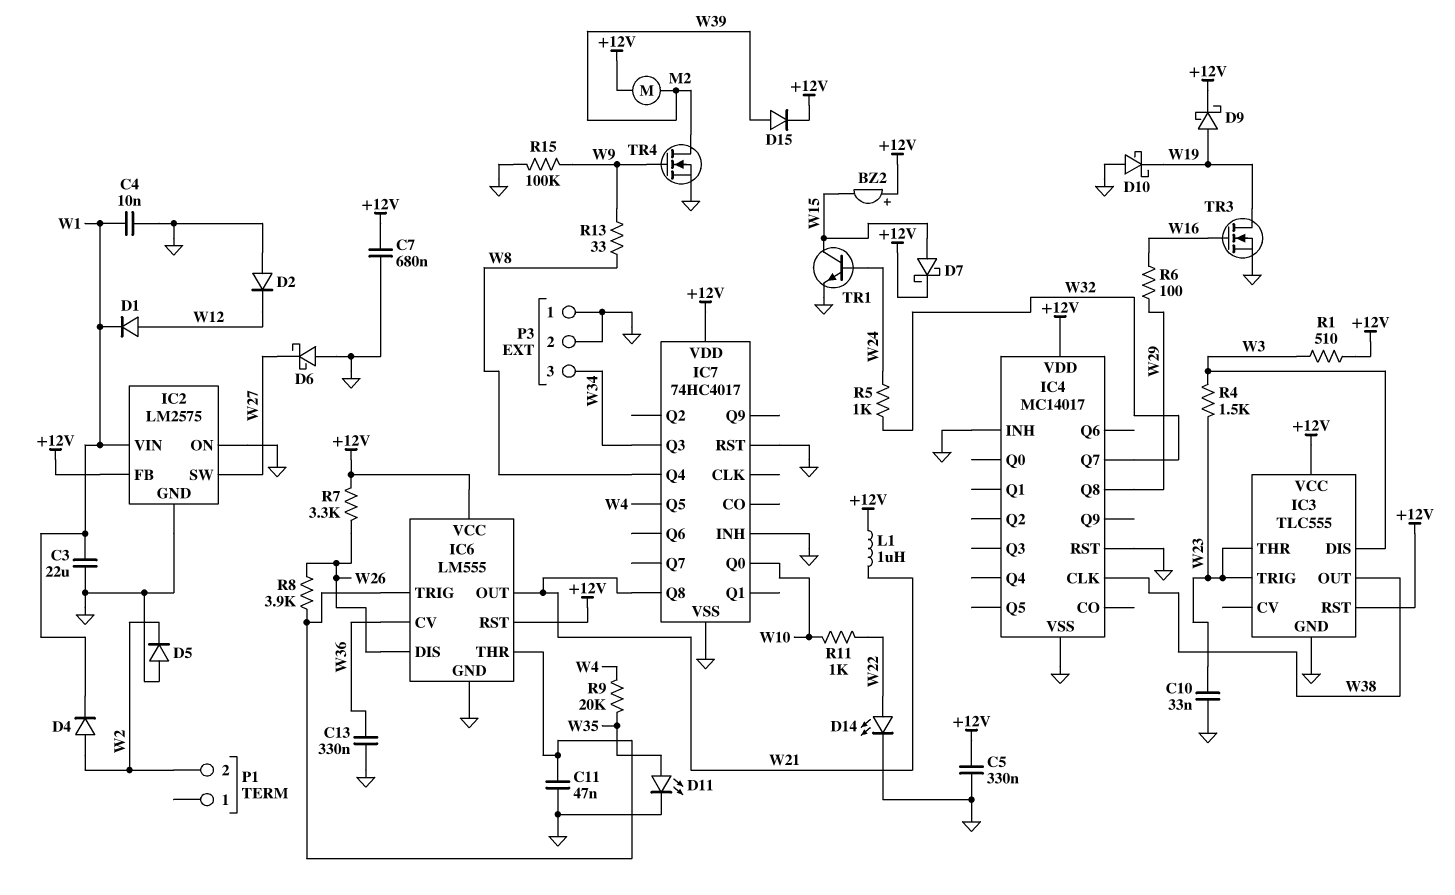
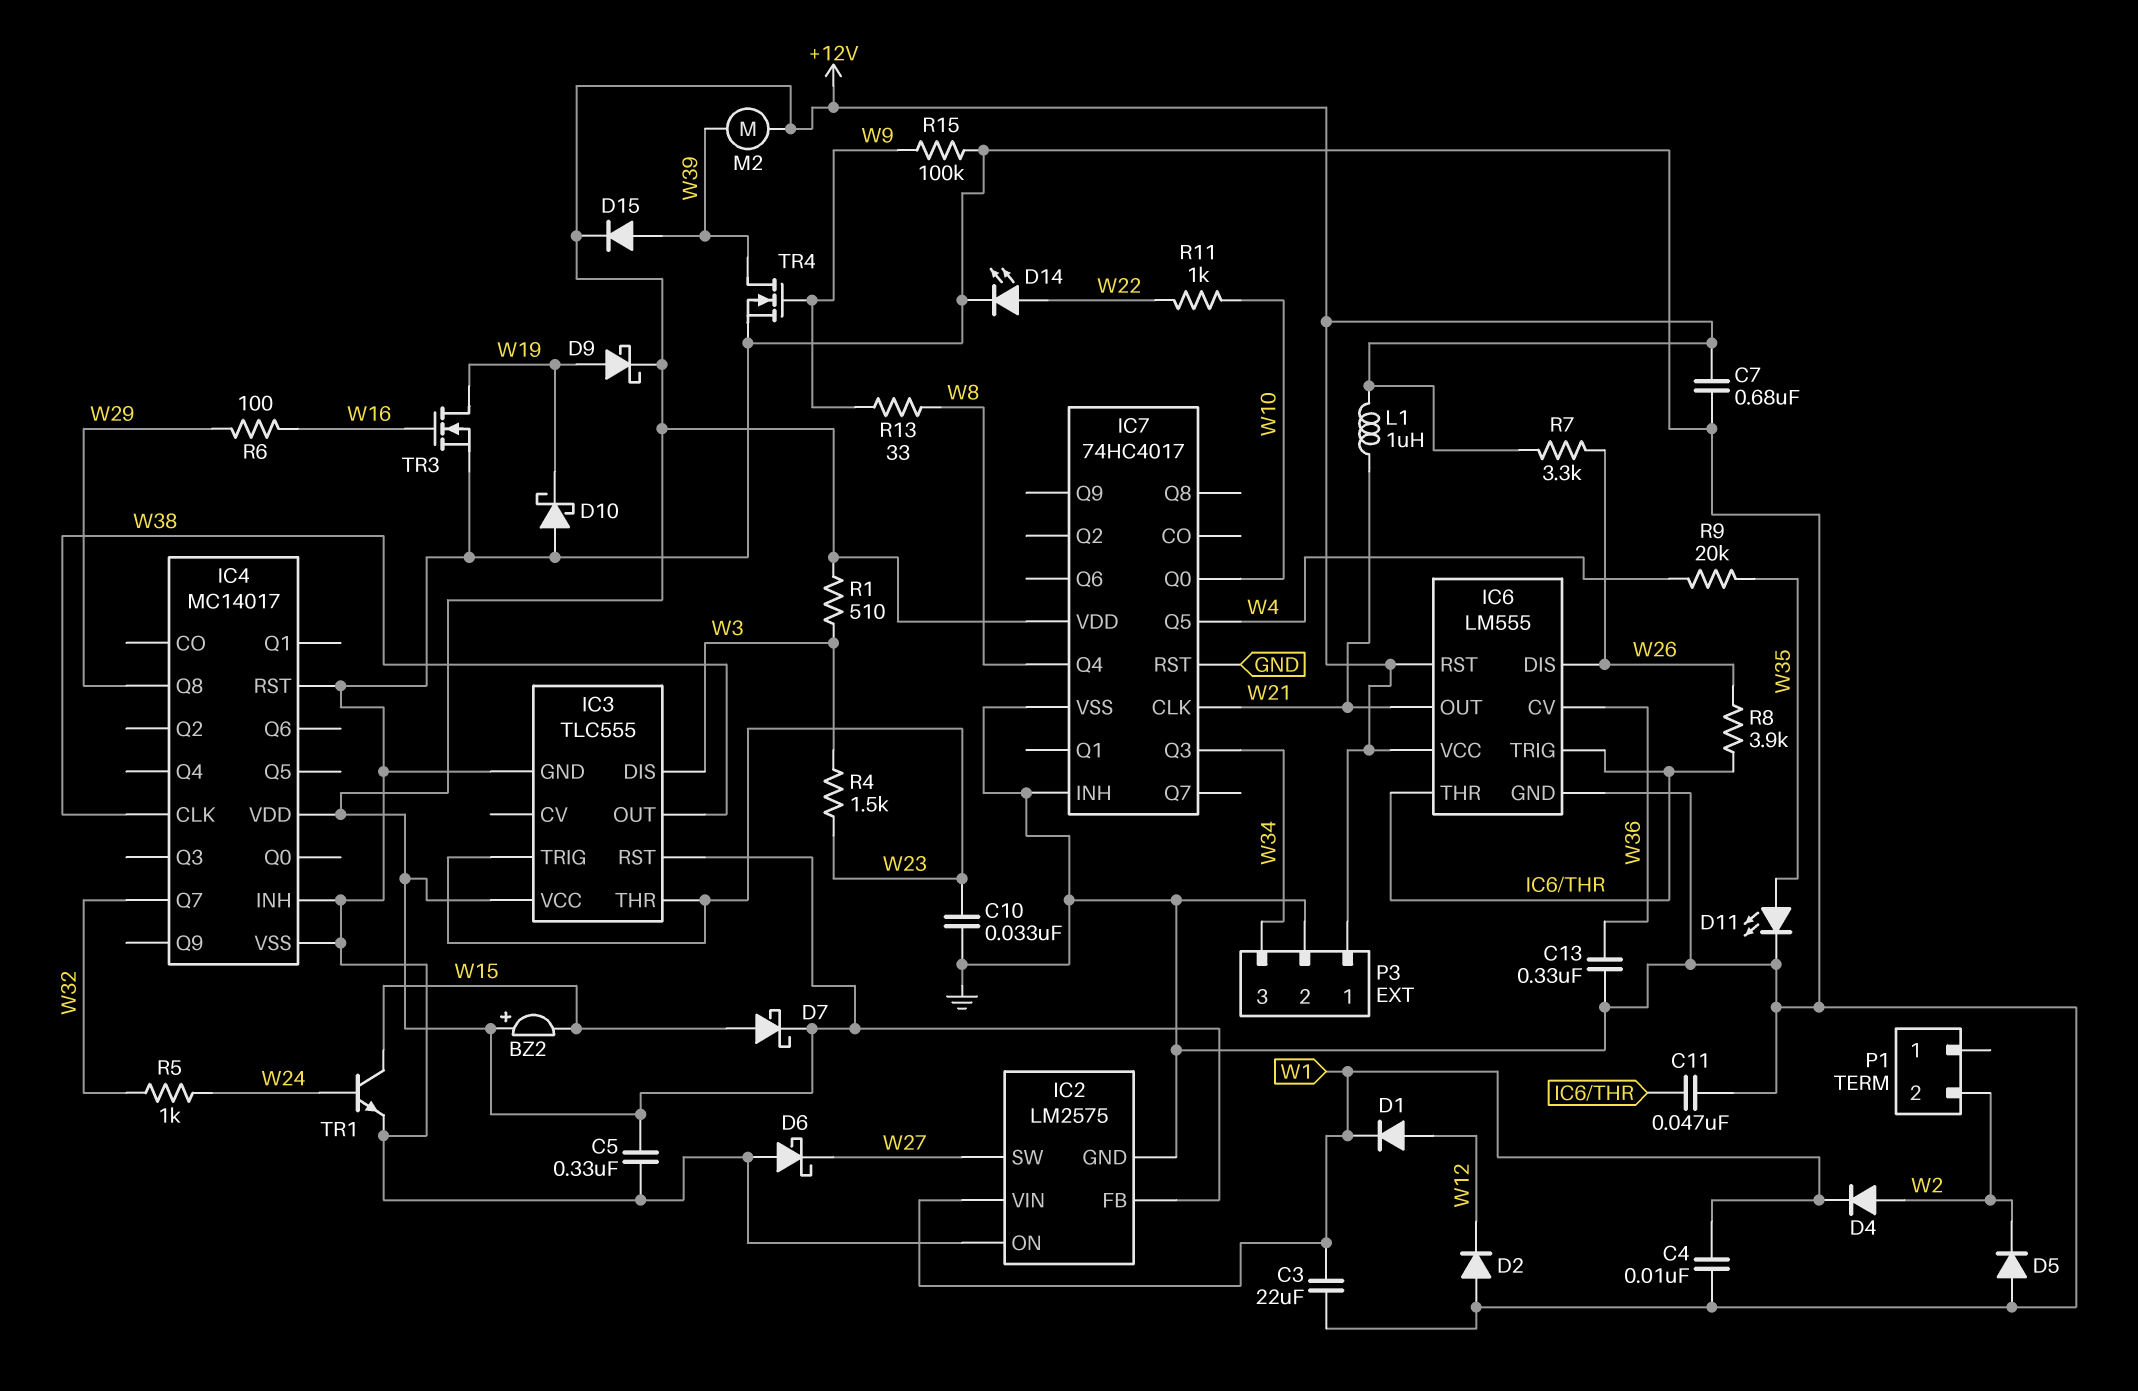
IC7 pin CLK: none -> W21
IC7 pin Q8: W21 -> none
P3 pin 1: GND -> +12V

